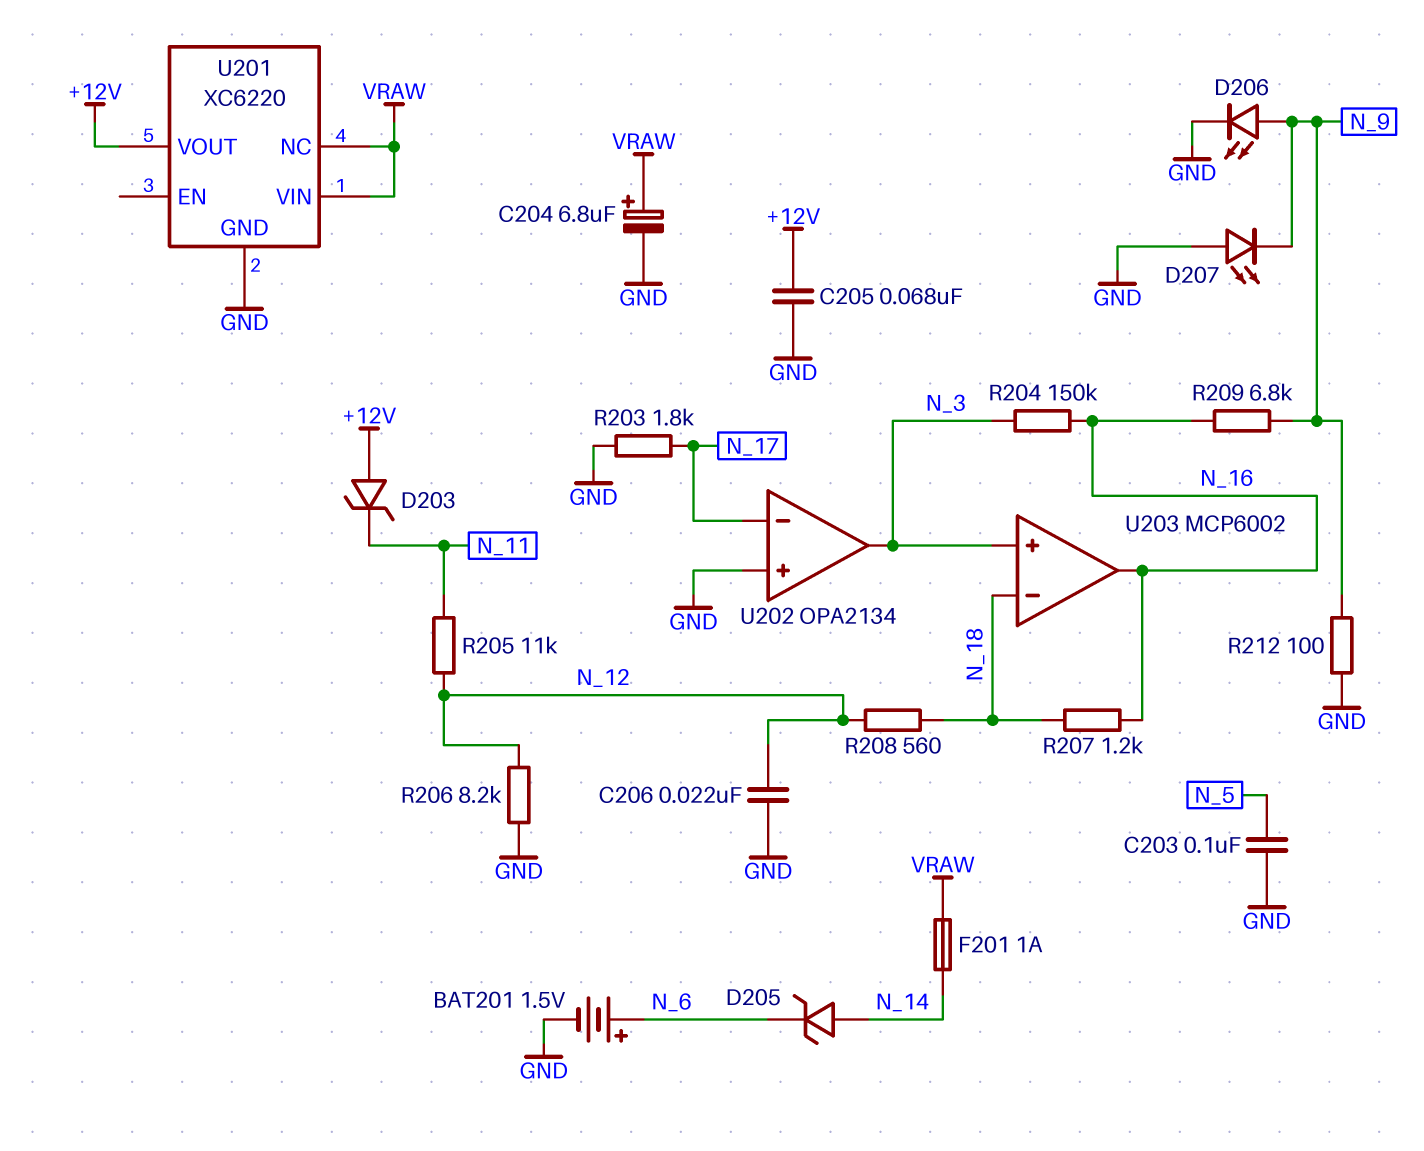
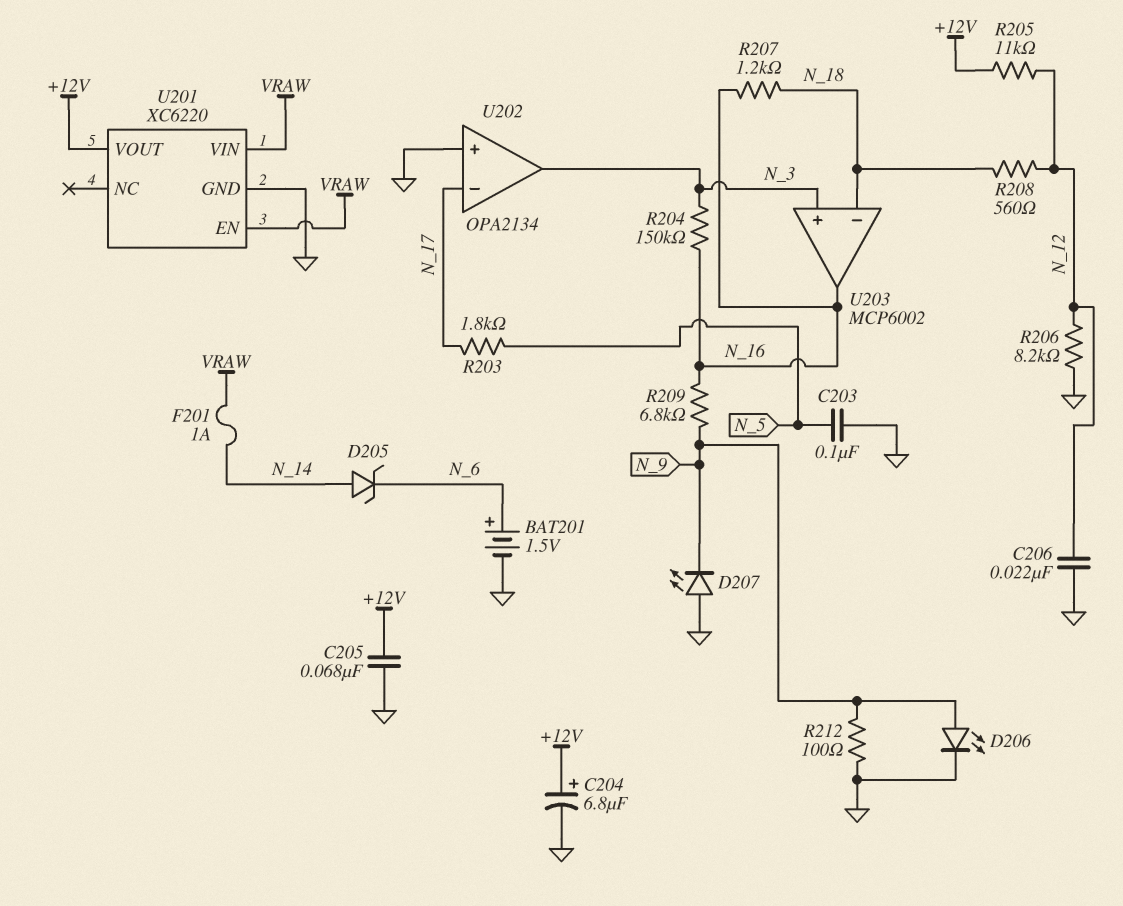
C204: 6.8uF (plus VRAW, minus GND) -> 6.8uF (plus +12V, minus GND)
D203: zener (A +12V, K N_11) -> none
R203: 1.8k (GND, N_17) -> 1.8k (N_5, N_17)
R205: 11k (N_11, N_12) -> 11k (+12V, N_12)
U201 pin EN: none -> VRAW
U201 pin NC: VRAW -> none

